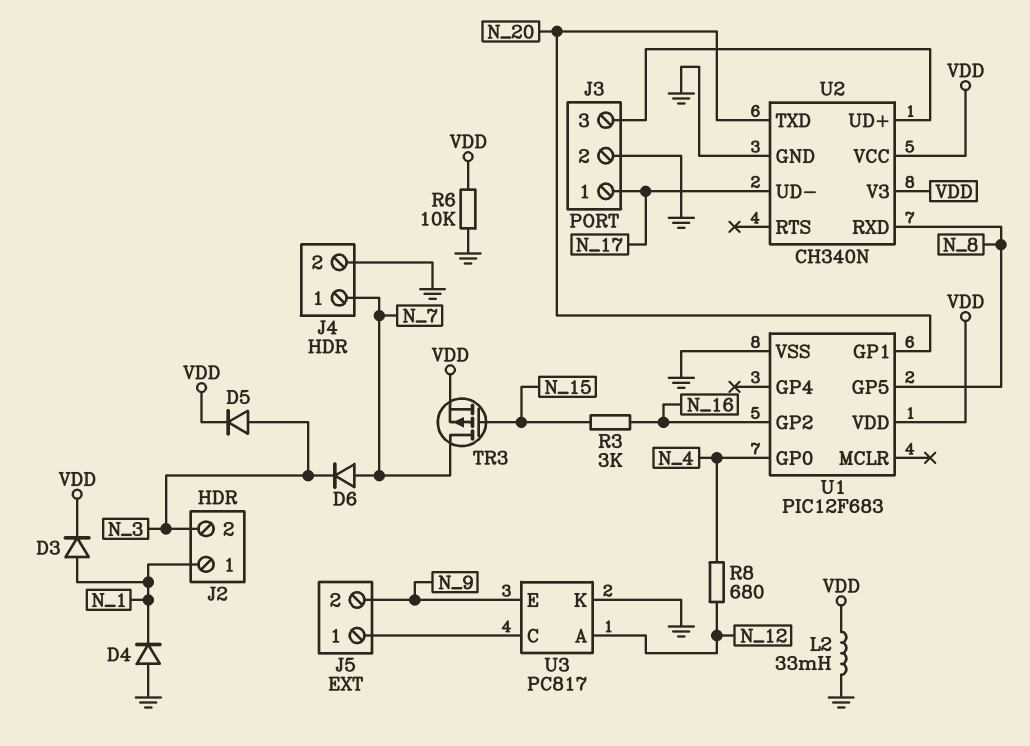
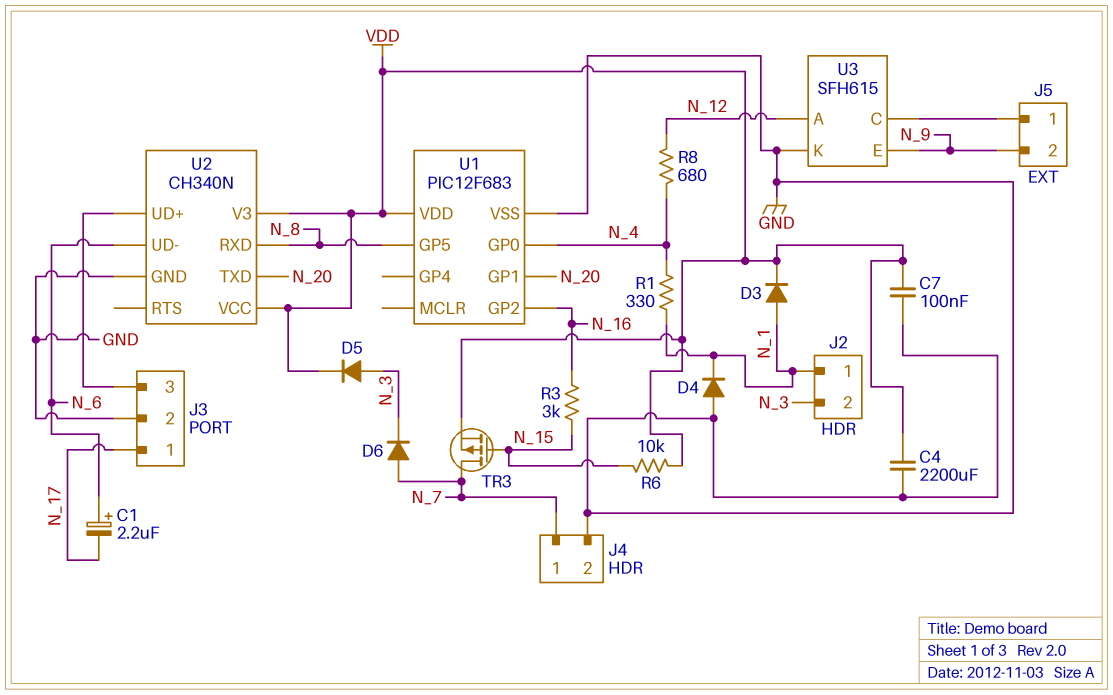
C1: none -> 2.2uF (plus N_6, minus N_17)
C4: none -> 2200uF (GND, VDD)
C7: none -> 100nF (GND, VDD)
L2: 33mH (GND, VDD) -> none
R1: none -> 330 (N_1, N_4)
R6: 10k (GND, VDD) -> 10k (N_15, VDD)
U2 pin UD-: N_17 -> N_6
U3: PC817 -> SFH615

